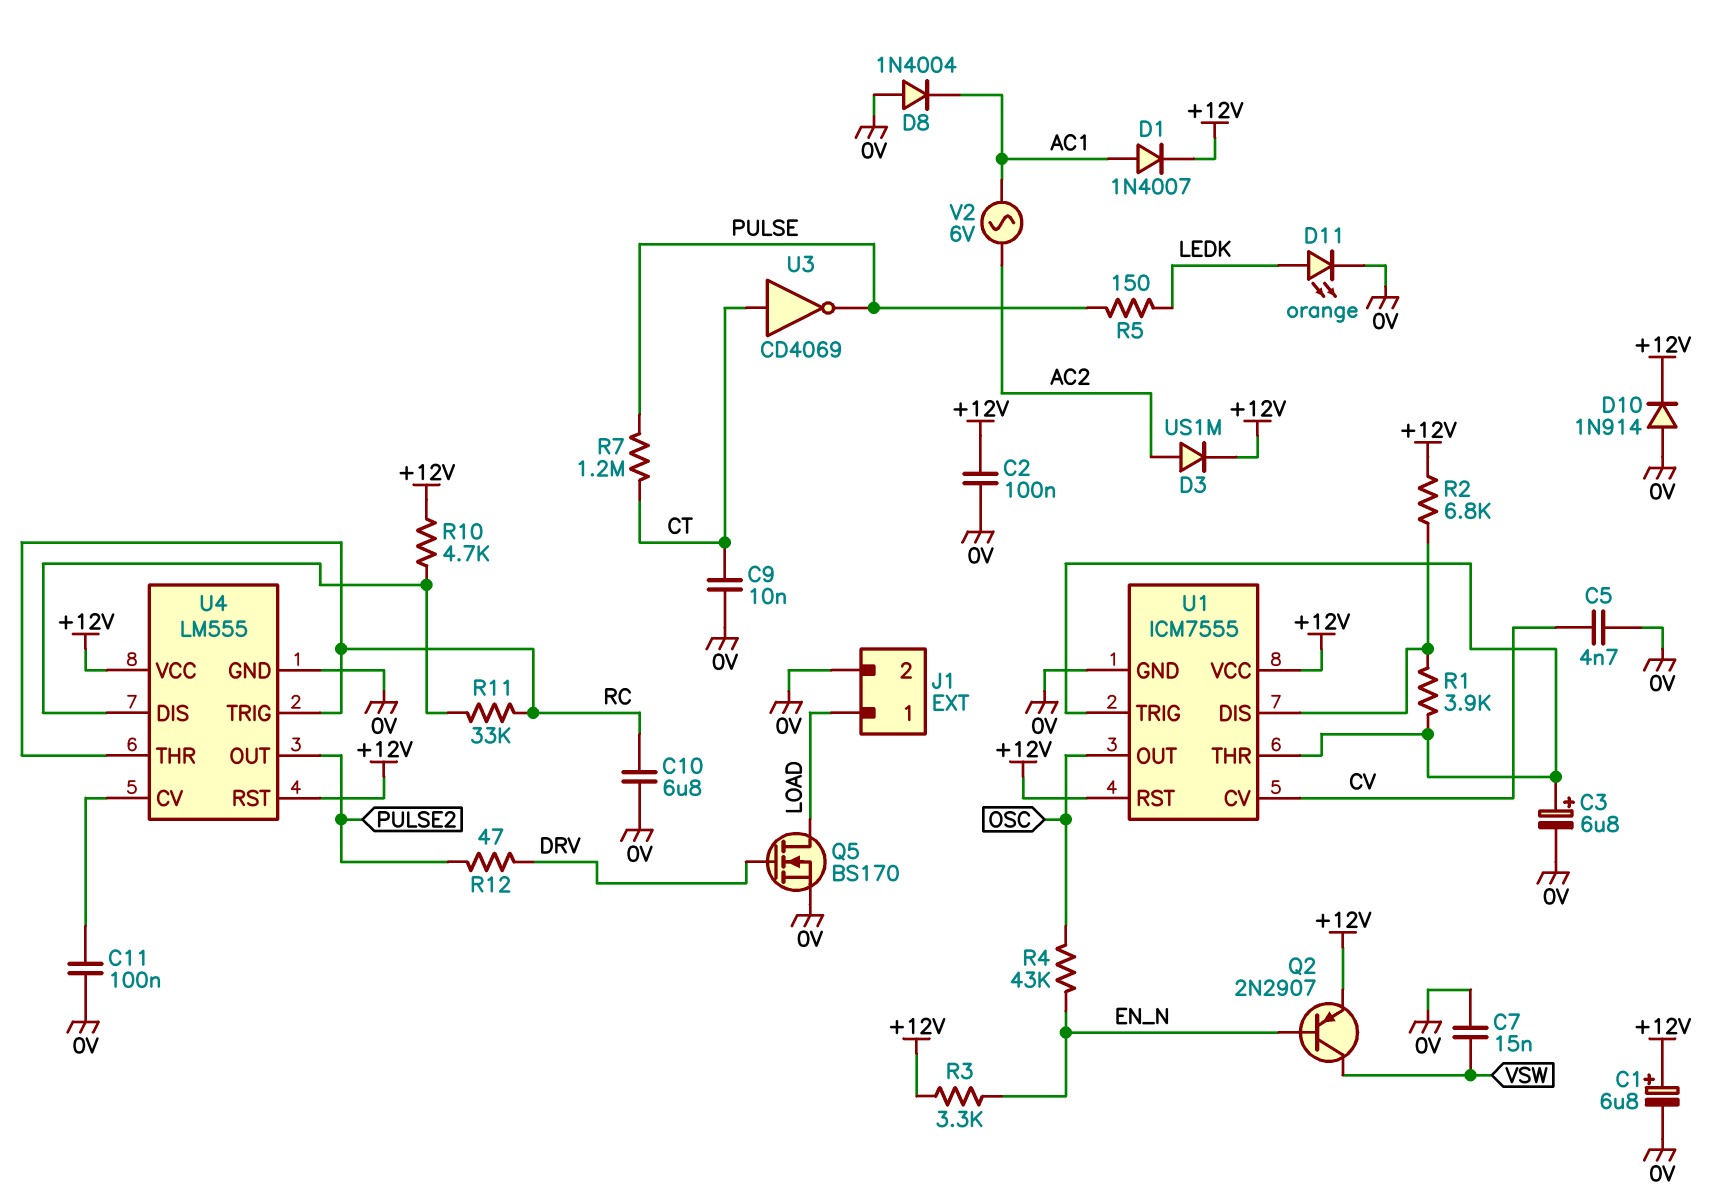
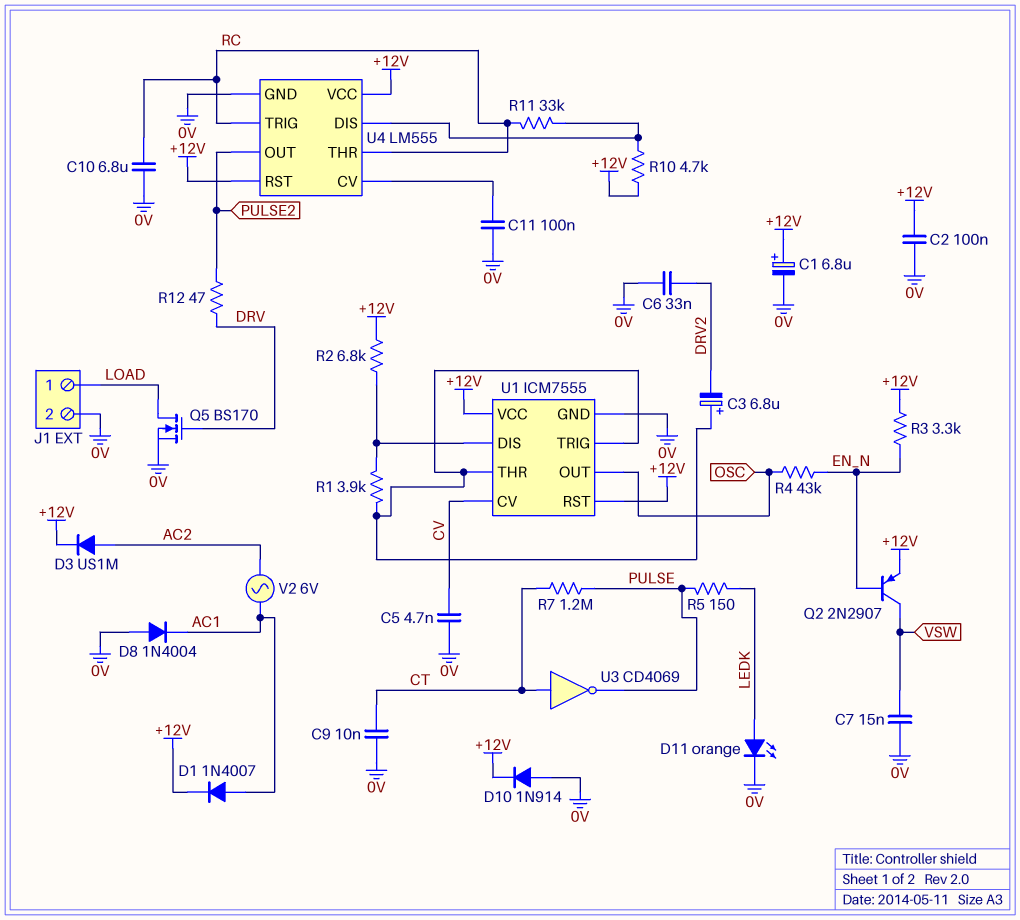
C3: 6.8uF (plus U1/THR, minus 0V) -> 6.8uF (plus U1/THR, minus DRV2)
C6: none -> 33nF (0V, DRV2)

